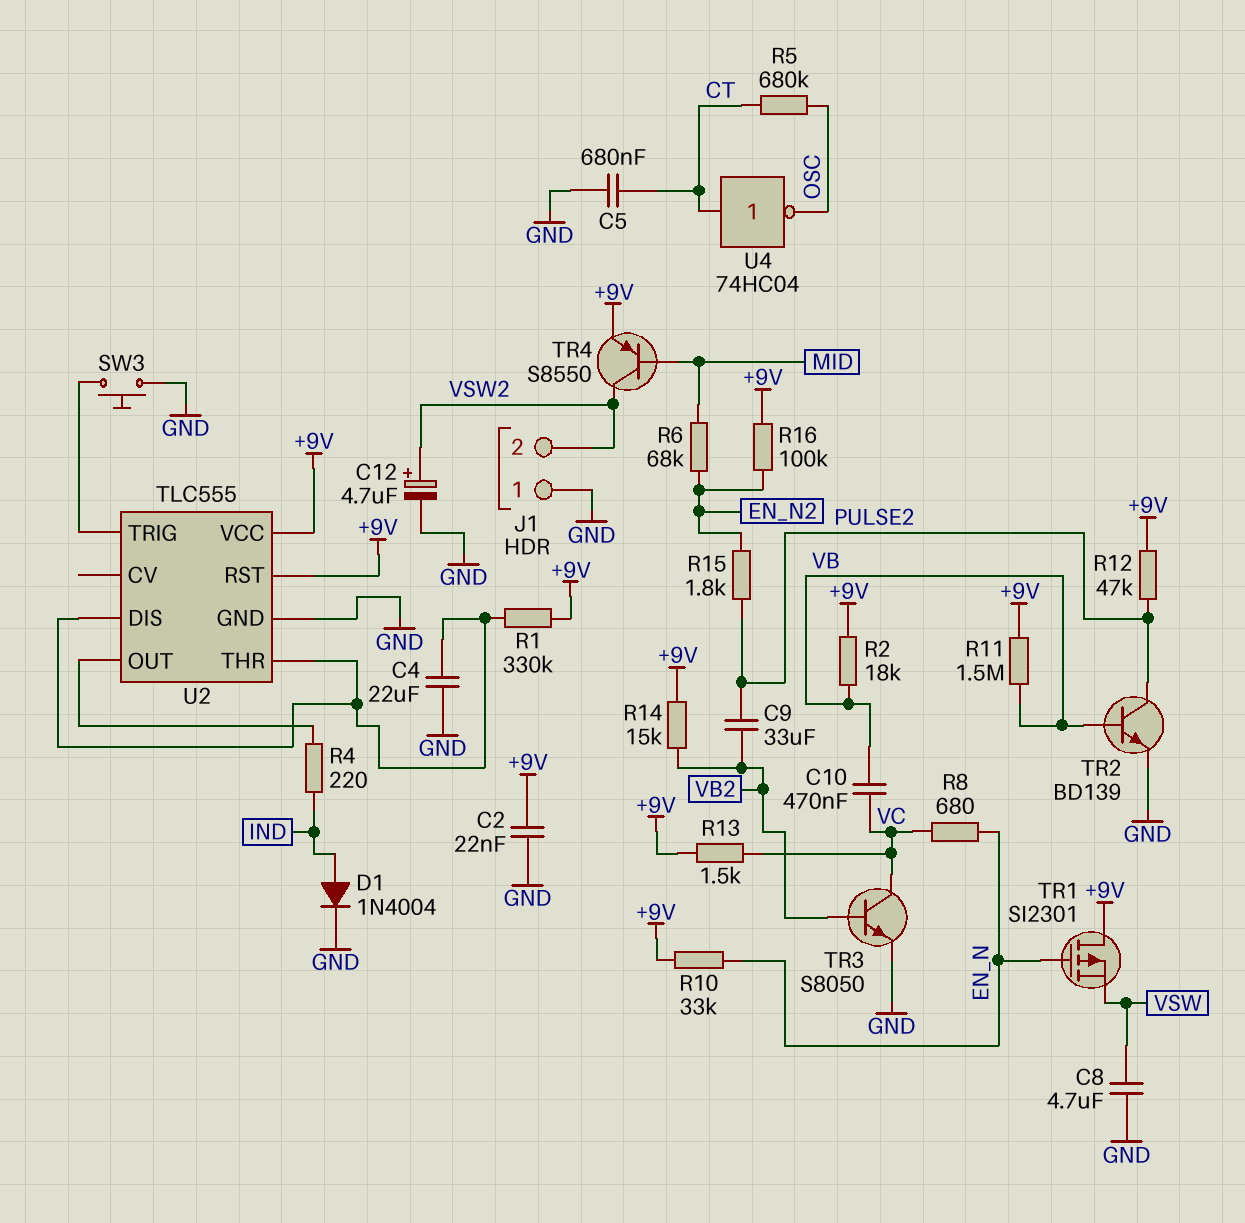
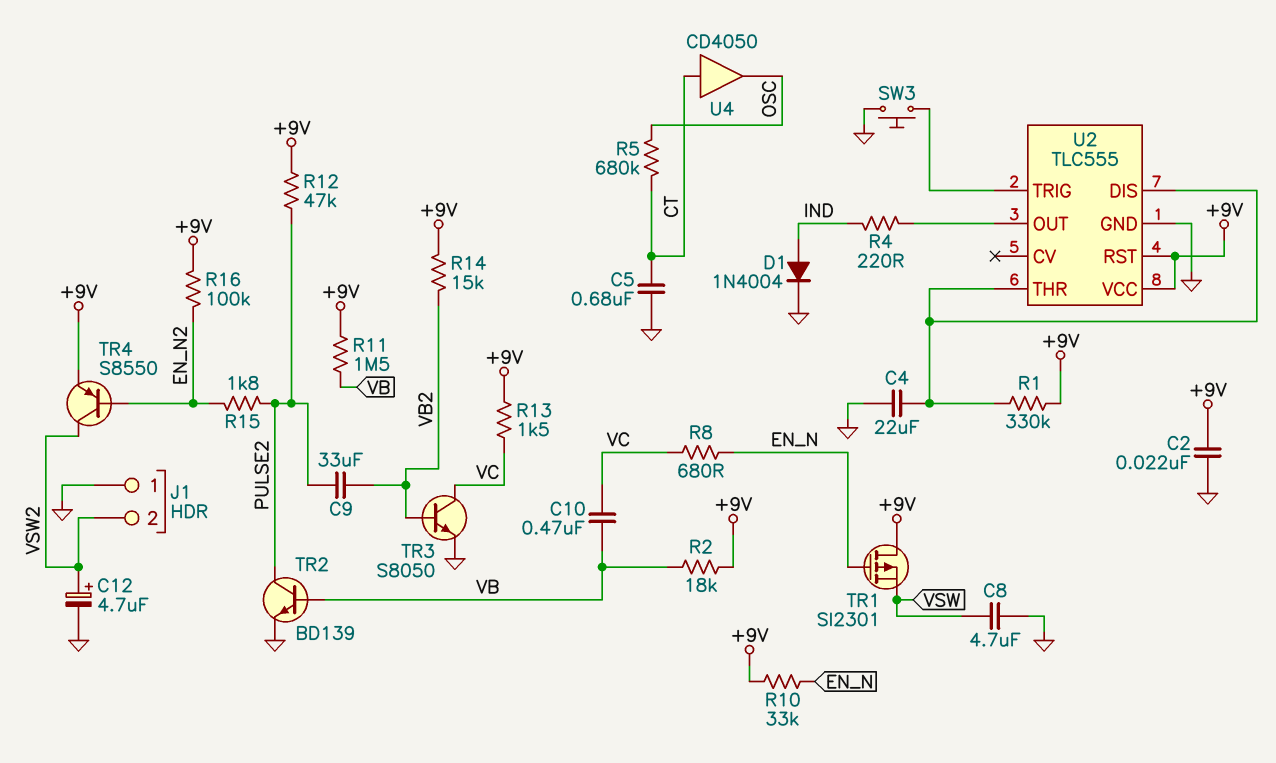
R6: 68k (EN_N2, MID) -> none
TR4: PNP S8550 (B MID, C VSW2, E +9V) -> PNP S8550 (B EN_N2, C VSW2, E +9V)
U4: NOT 74HC04 (in CT, out OSC) -> buffer CD4050 (in CT, out OSC)

